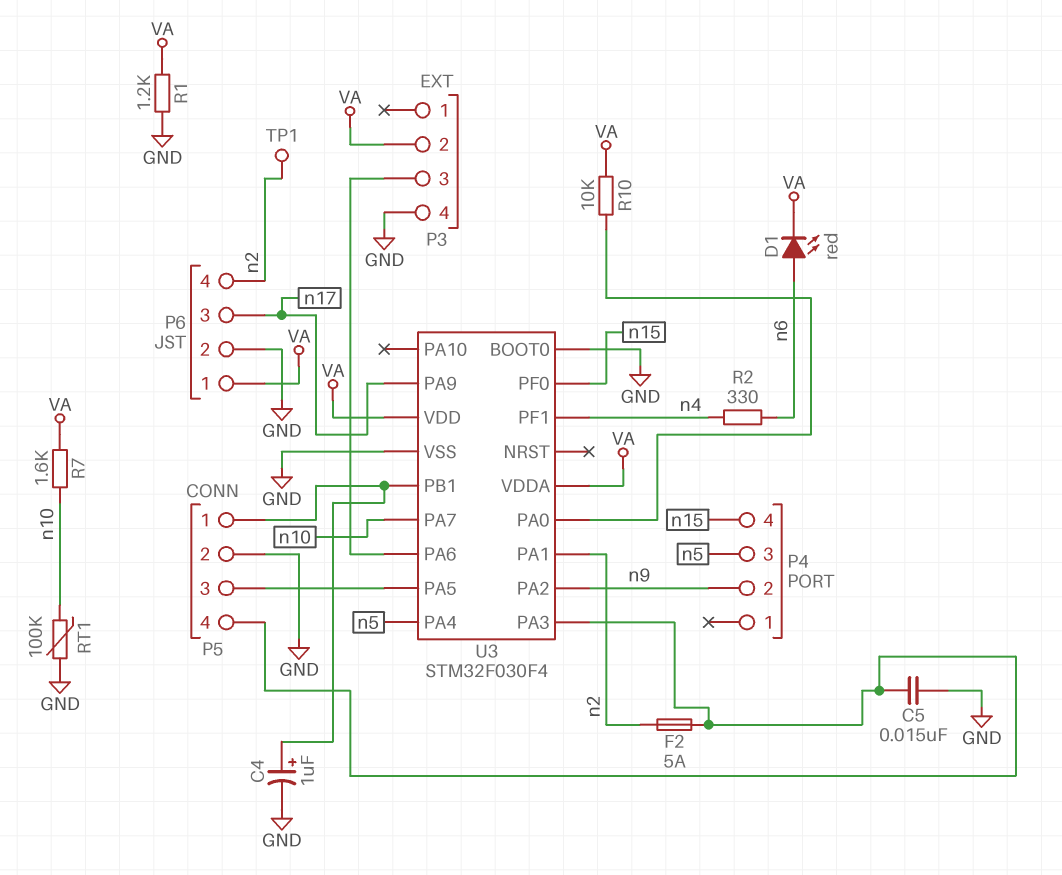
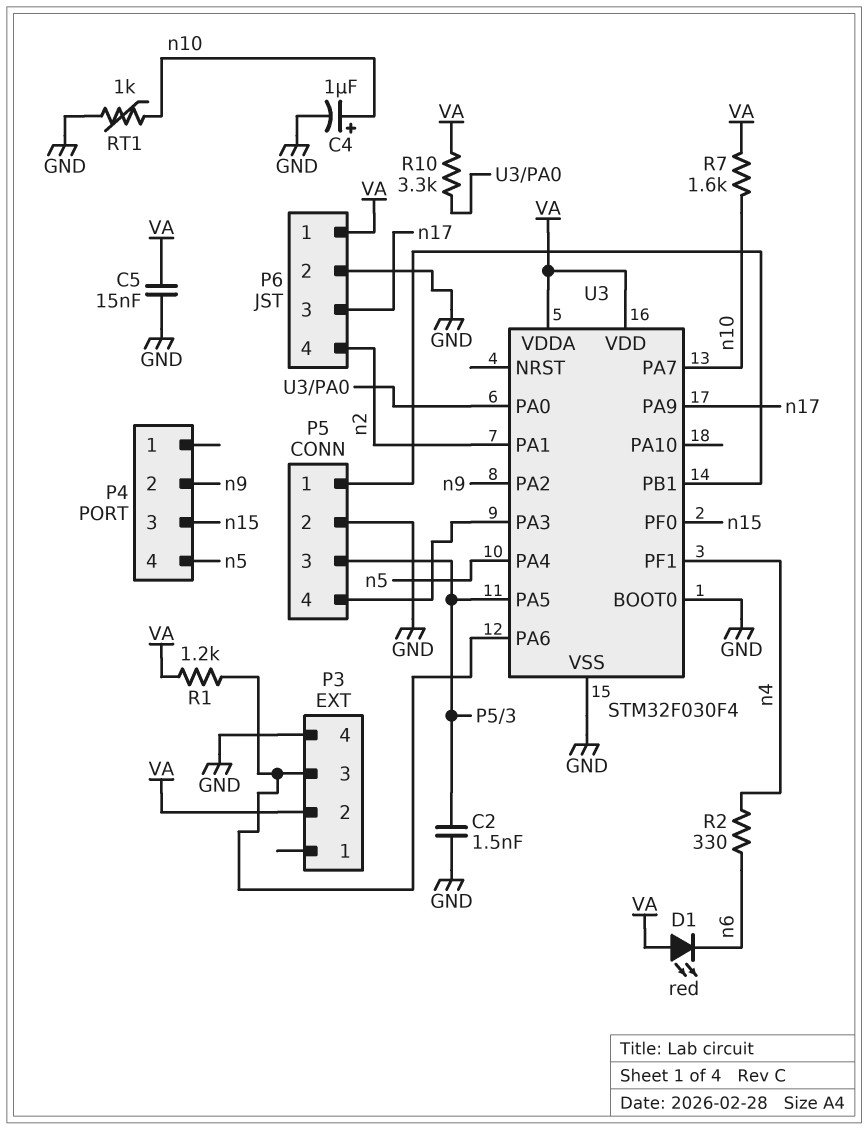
C2: none -> 1.5nF (GND, P5/3)
C4: 1uF (plus P5/1, minus GND) -> 1uF (plus n10, minus GND)
C5: 15nF (GND, P5/4) -> 15nF (GND, VA)
D1: LED red (A n6, K VA) -> LED red (A VA, K n6)
F2: 5A (P5/4, n2) -> none
P4 pin 3: n5 -> n15
P4 pin 4: n15 -> n5
R1: 1.2k (GND, VA) -> 1.2k (P3/3, VA)
R10: 10k (U3/PA0, VA) -> 3.3k (U3/PA0, VA)
RT1: 100k (GND, n10) -> 1k (GND, n10)
TP1: test point (n2) -> none

